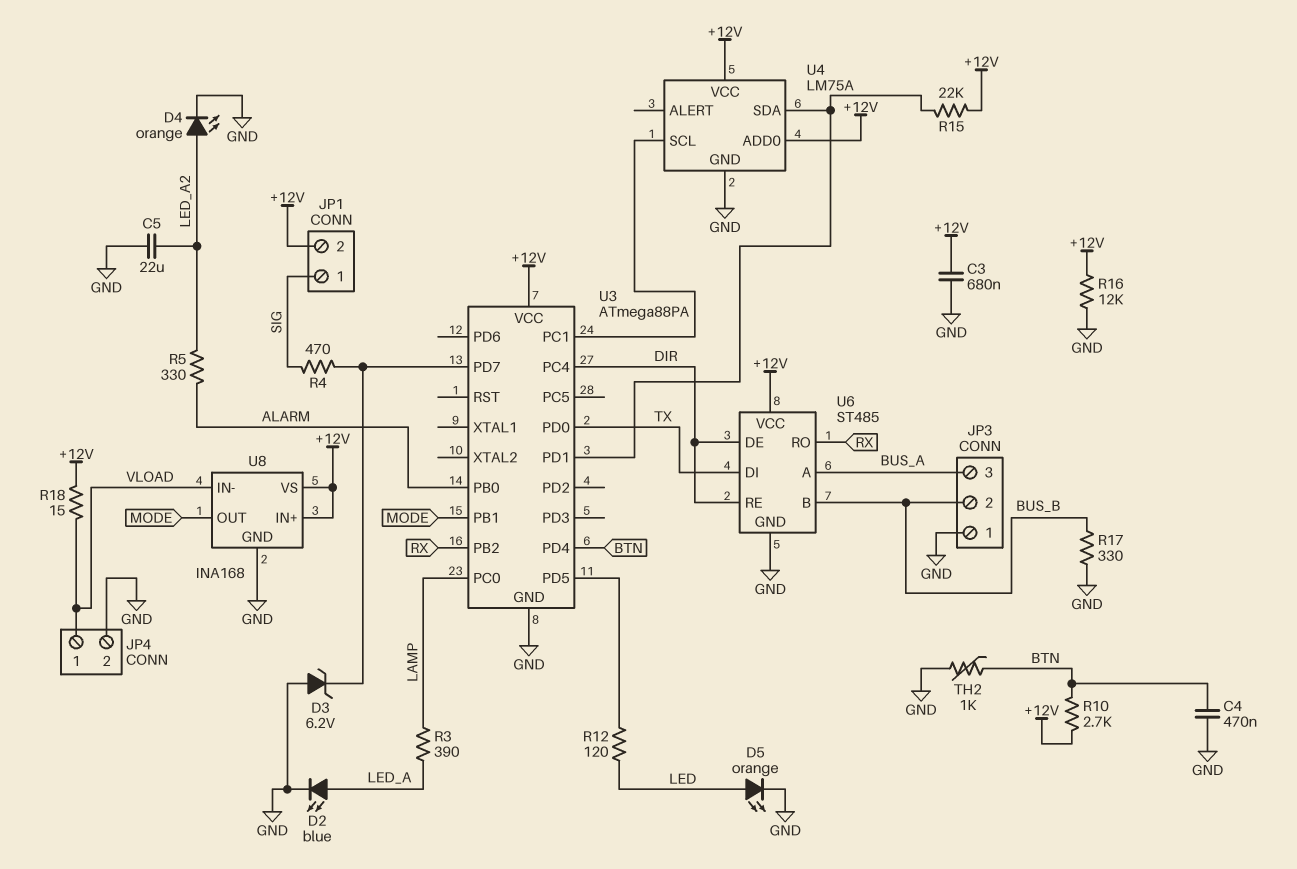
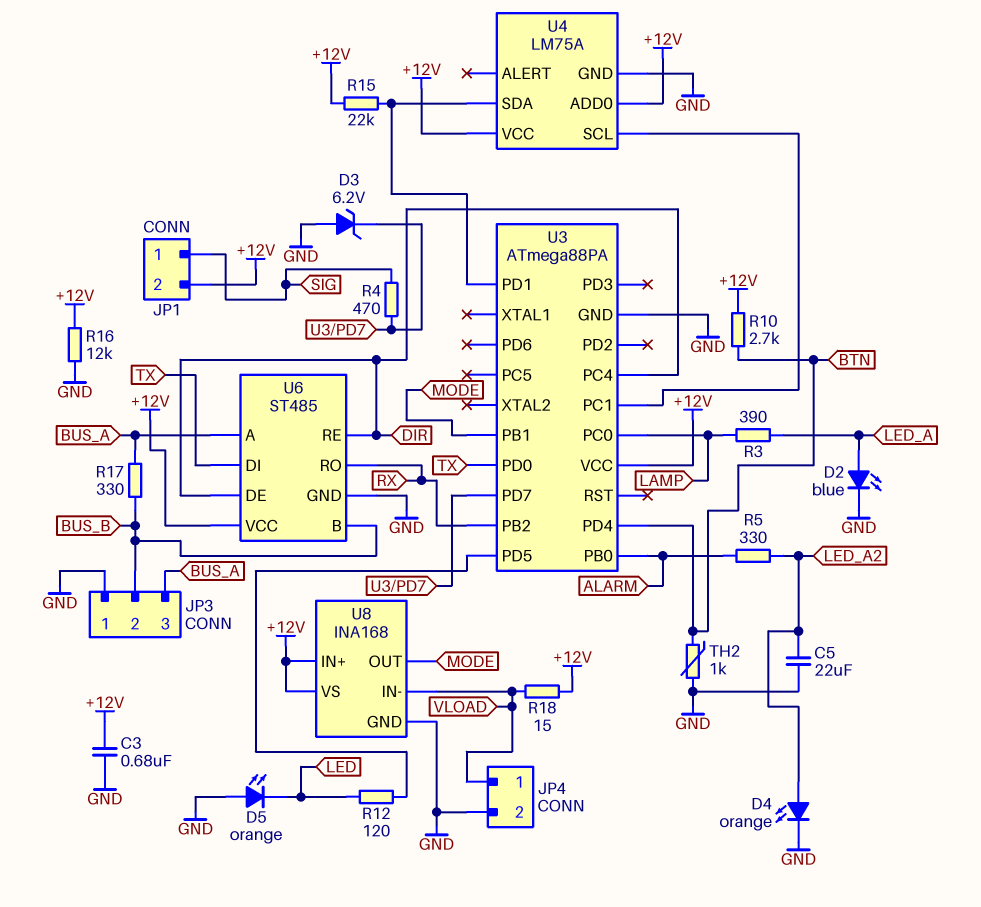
C4: 470nF (BTN, GND) -> none
D5: LED orange (A LED, K GND) -> LED orange (A GND, K LED)
R17: 330 (BUS_B, GND) -> 330 (BUS_A, BUS_B)

